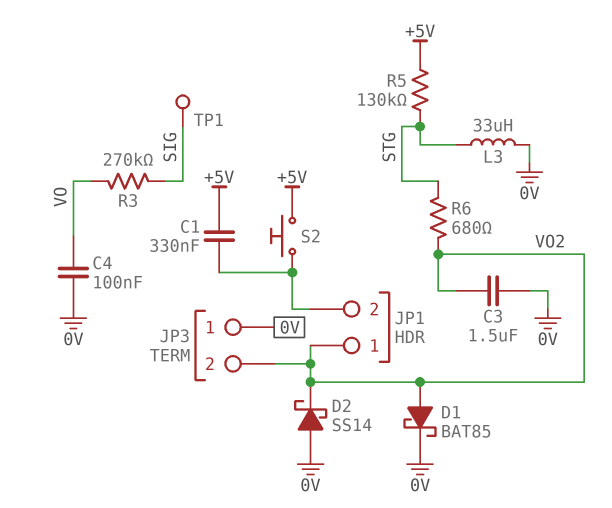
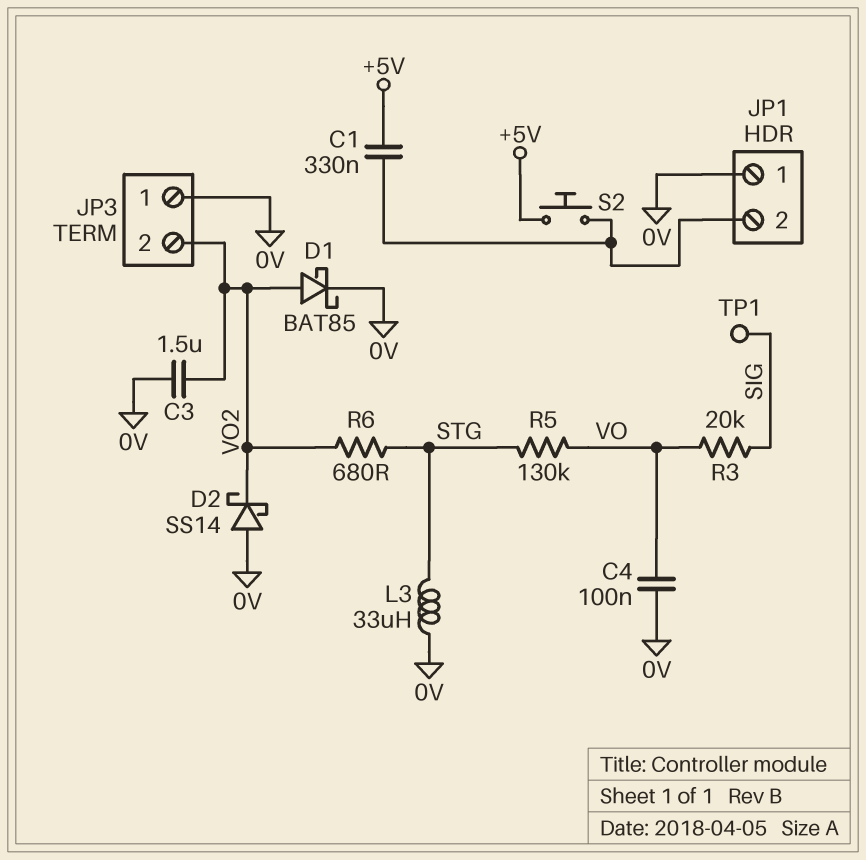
JP1 pin 1: VO2 -> 0V
R3: 270k (SIG, VO) -> 20k (SIG, VO)
R5: 130k (+5V, STG) -> 130k (STG, VO)

